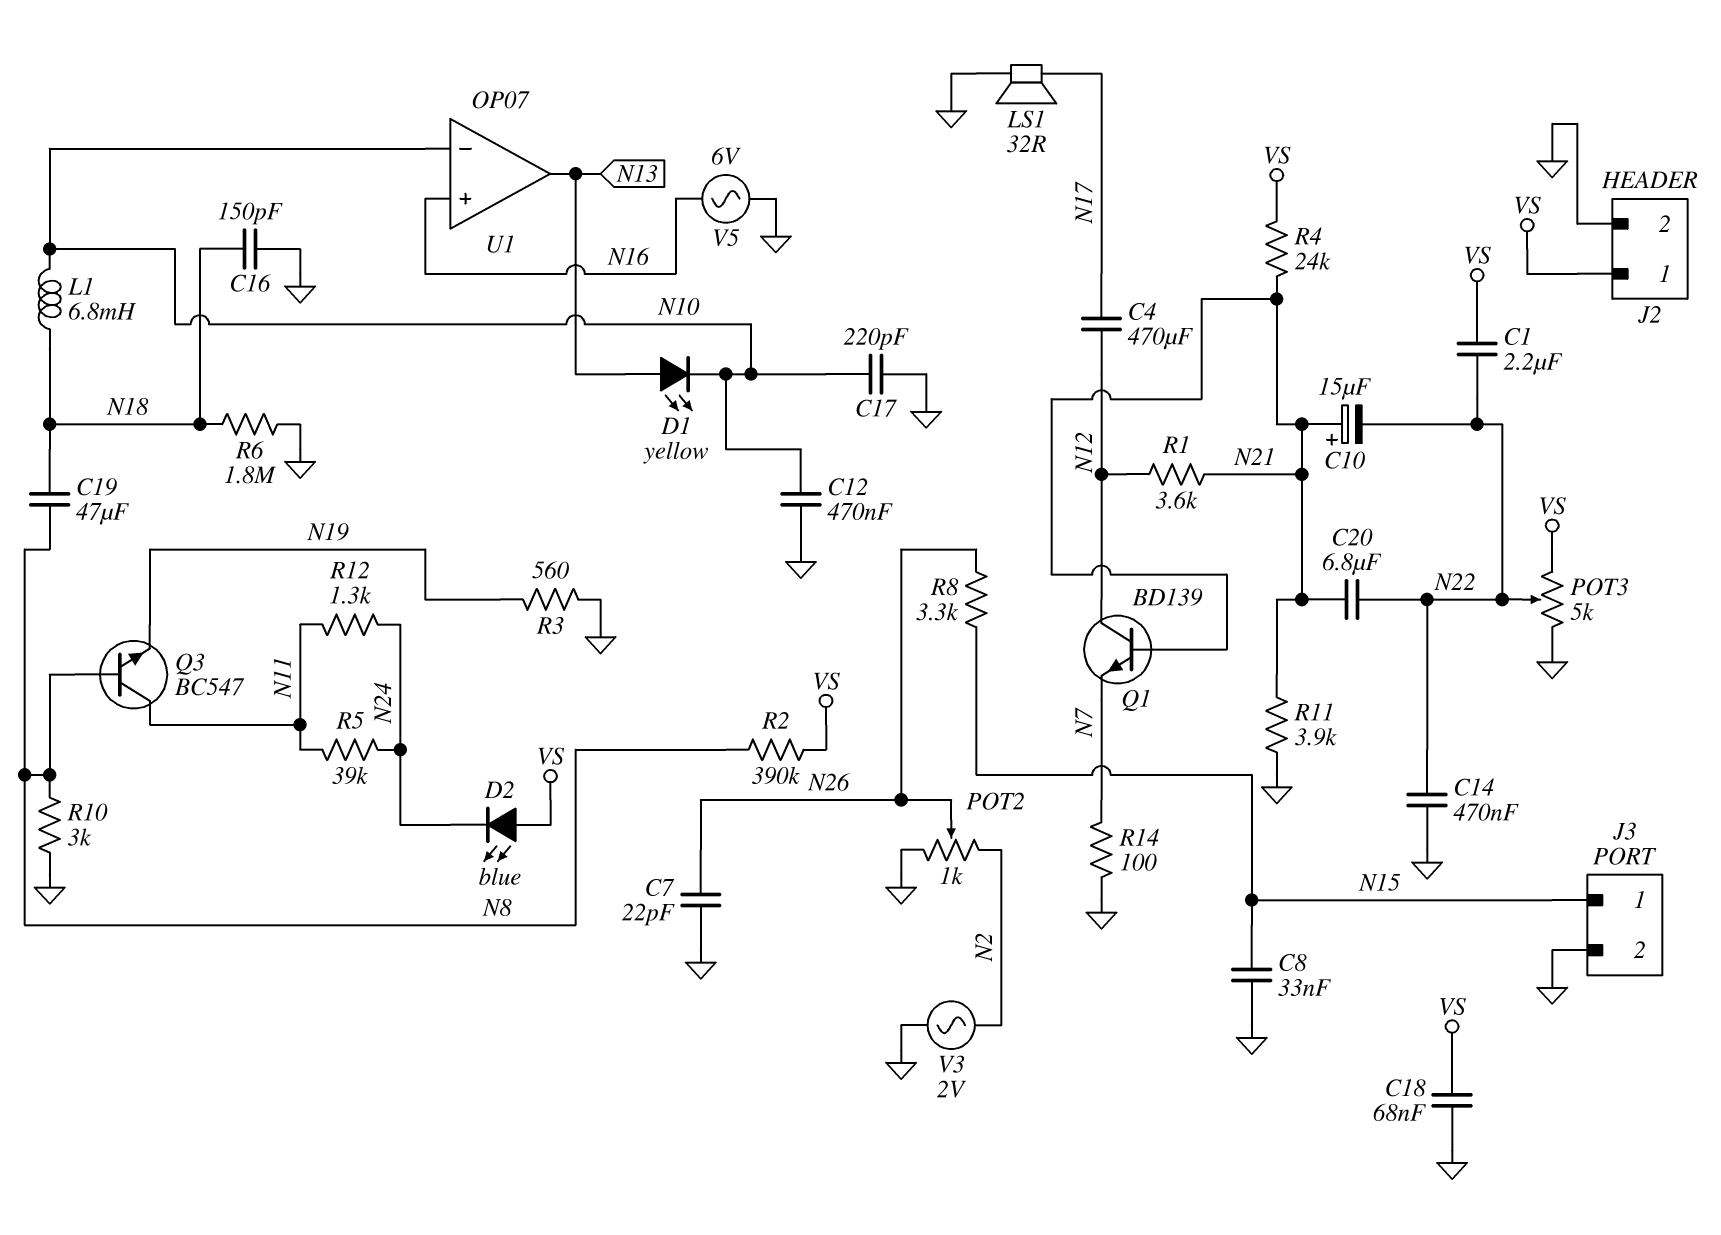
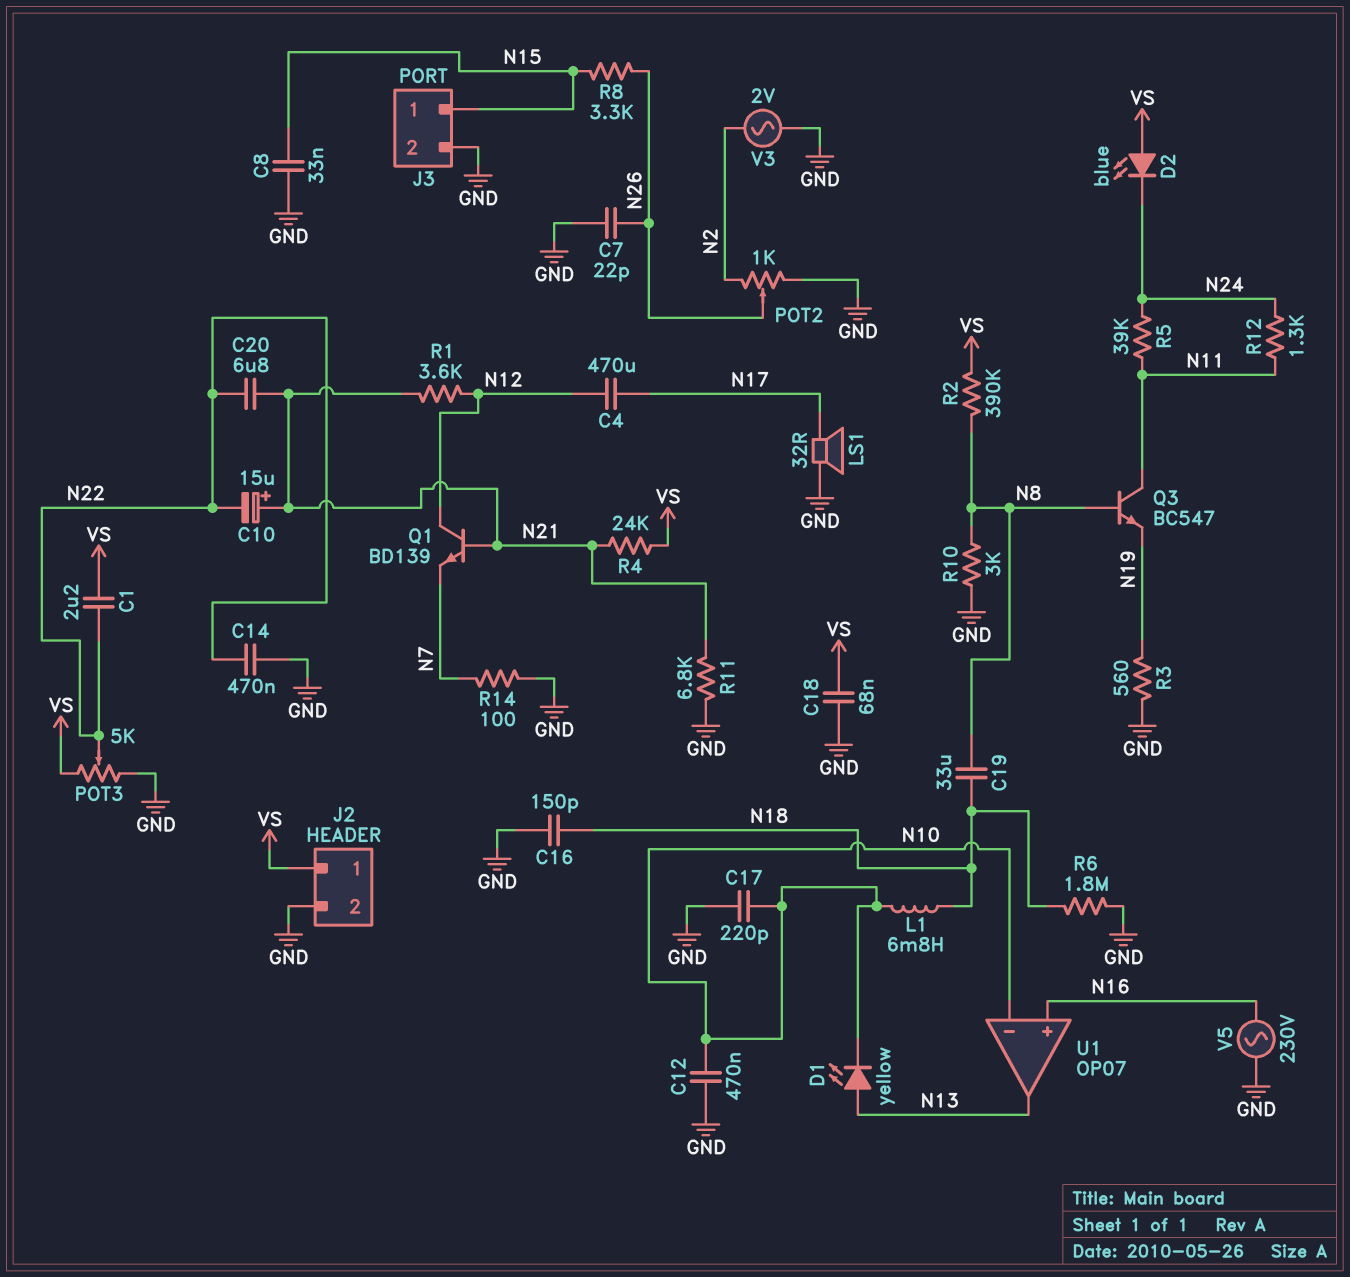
C19: 47uF (N8, N18) -> 33uF (N8, N18)
R11: 3.9k (GND, N21) -> 6.8k (GND, N21)
V5: AC 6V (GND, N16) -> AC 230V (GND, N16)

